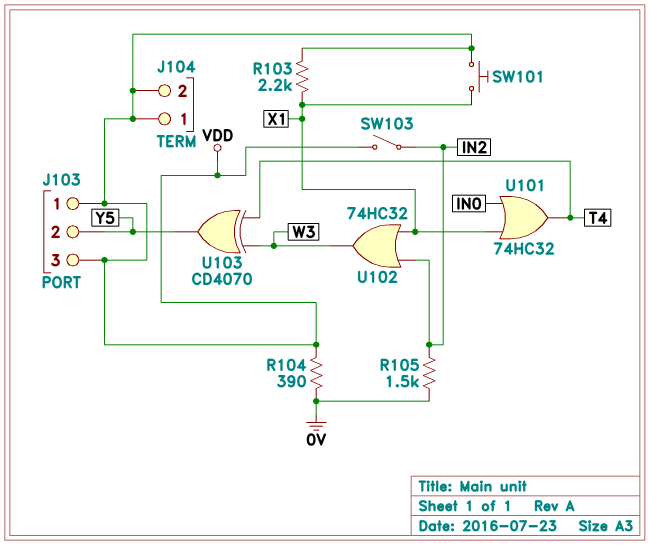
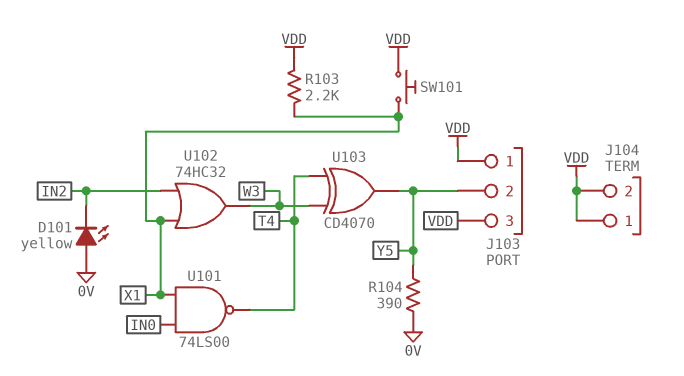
D101: none -> LED yellow (A 0V, K IN2)
R104: 390 (0V, VDD) -> 390 (0V, Y5)
R105: 1.5k (0V, IN2) -> none
SW103: switch (IN2, VDD) -> none
U101: OR 74HC32 (in IN0, in X1, out T4) -> NAND 74LS00 (in IN0, in X1, out T4)

